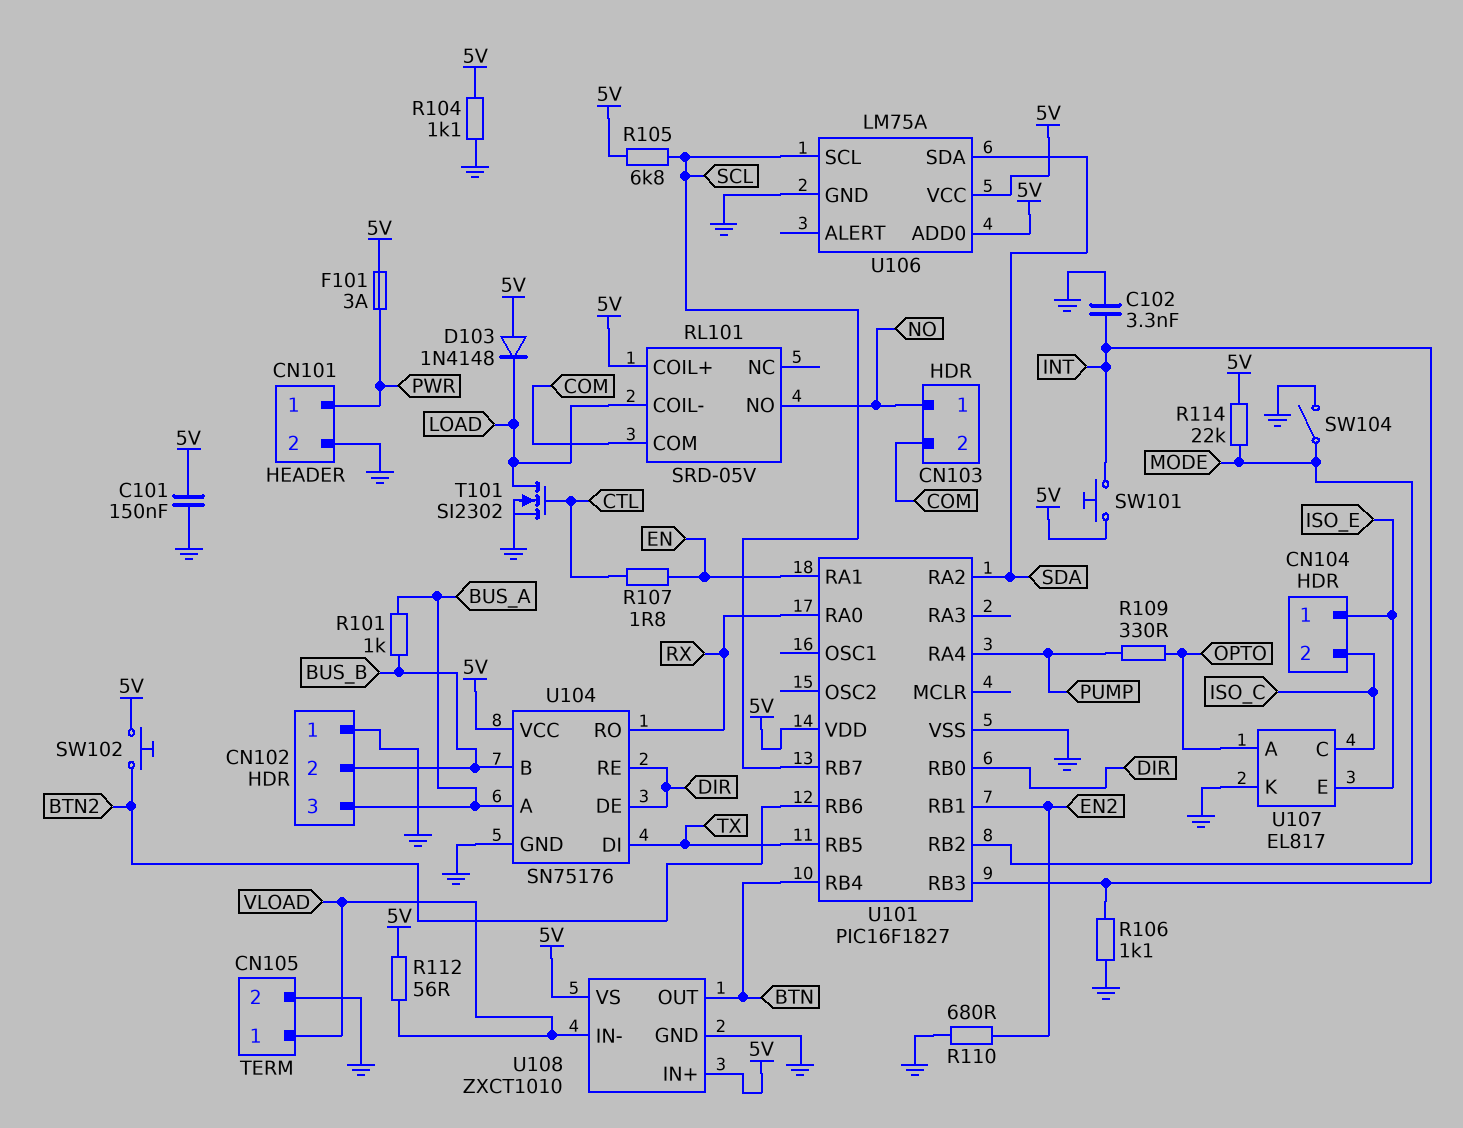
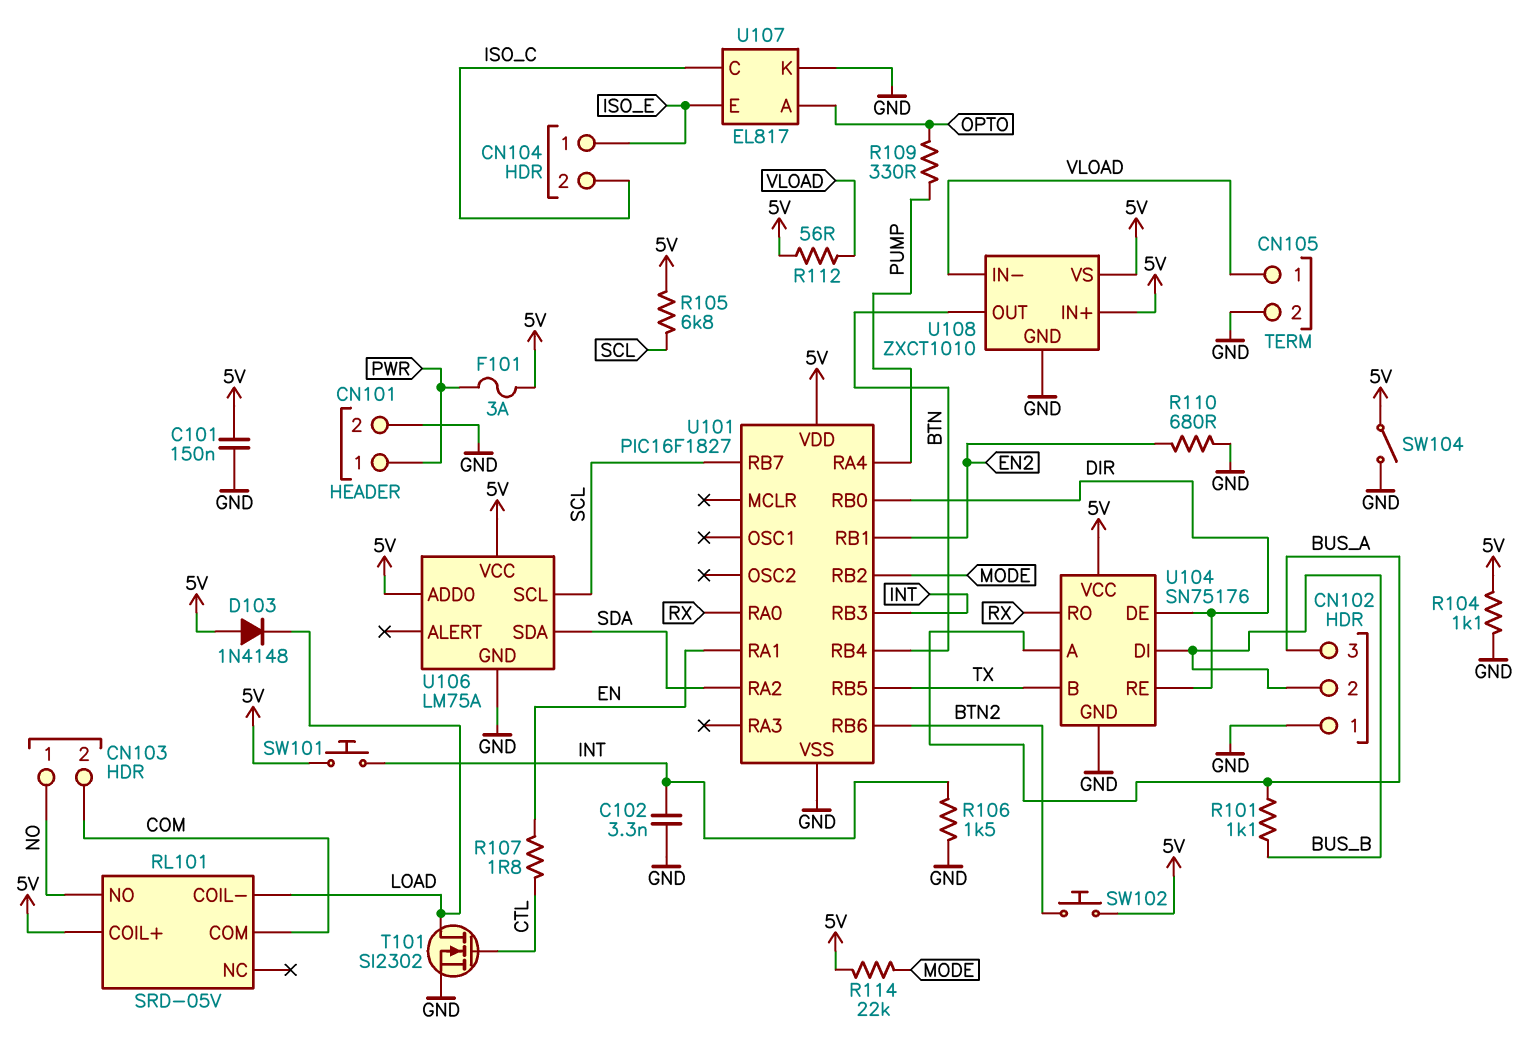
R101: 1k (BUS_A, BUS_B) -> 1.1k (BUS_A, BUS_B)
R106: 1.1k (GND, INT) -> 1.5k (GND, INT)
SW104: switch (GND, MODE) -> switch (5V, GND)
U104 pin B: BUS_B -> TX
U104 pin DI: TX -> BUS_B

